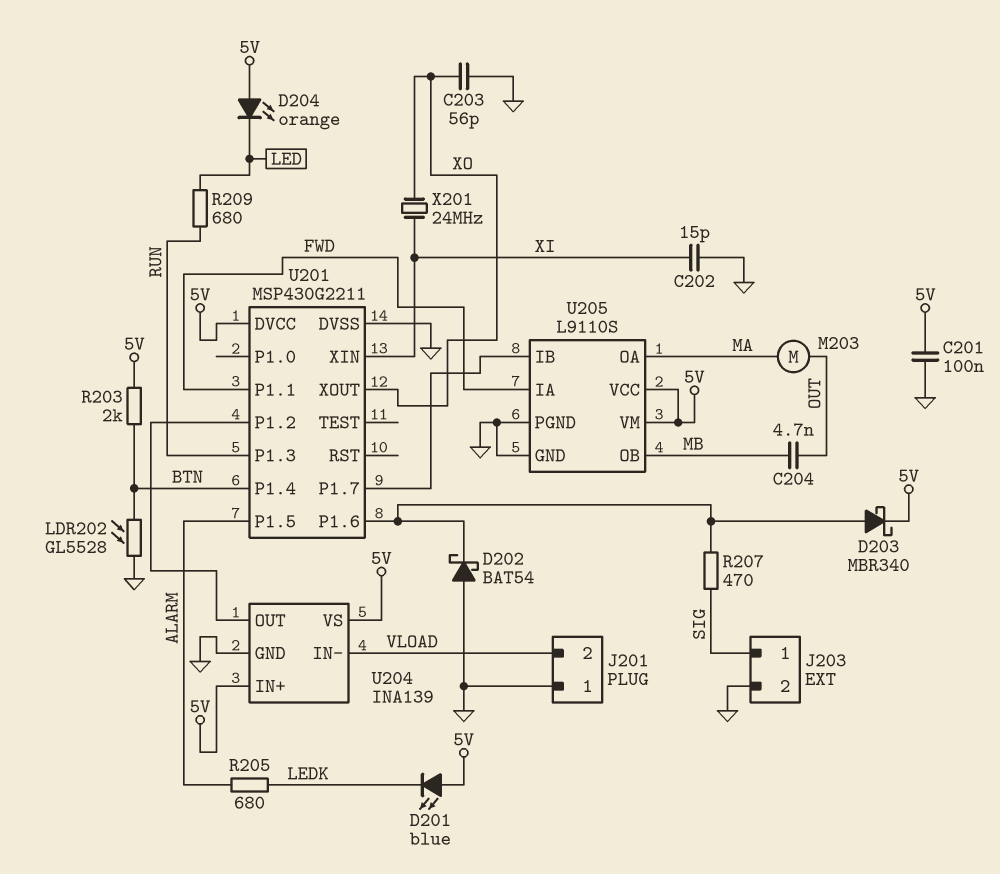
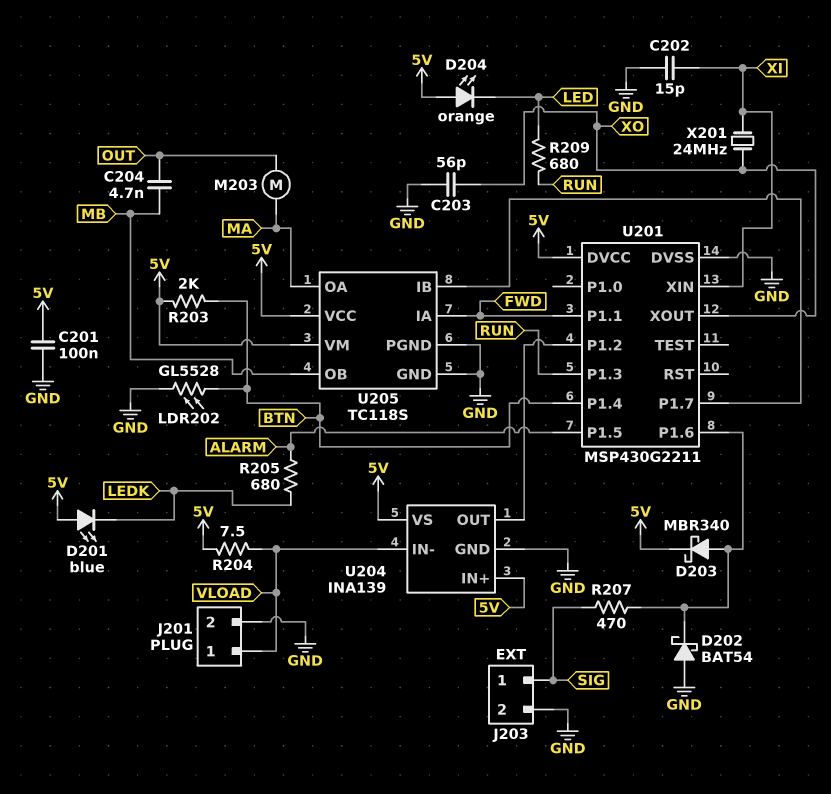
J201 pin 1: GND -> VLOAD
J201 pin 2: VLOAD -> GND
R204: none -> 7.5 (5V, VLOAD)
U205: L9110S -> TC118S

